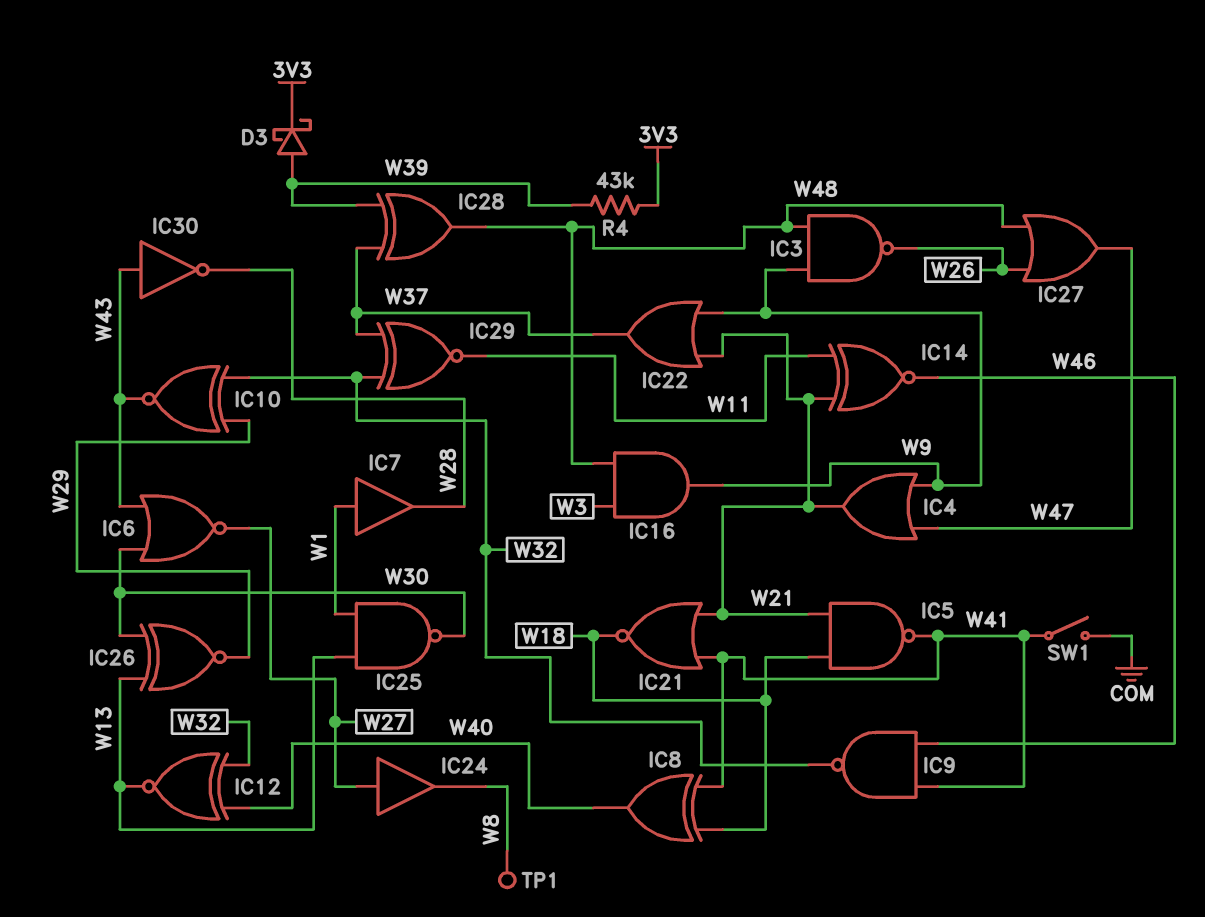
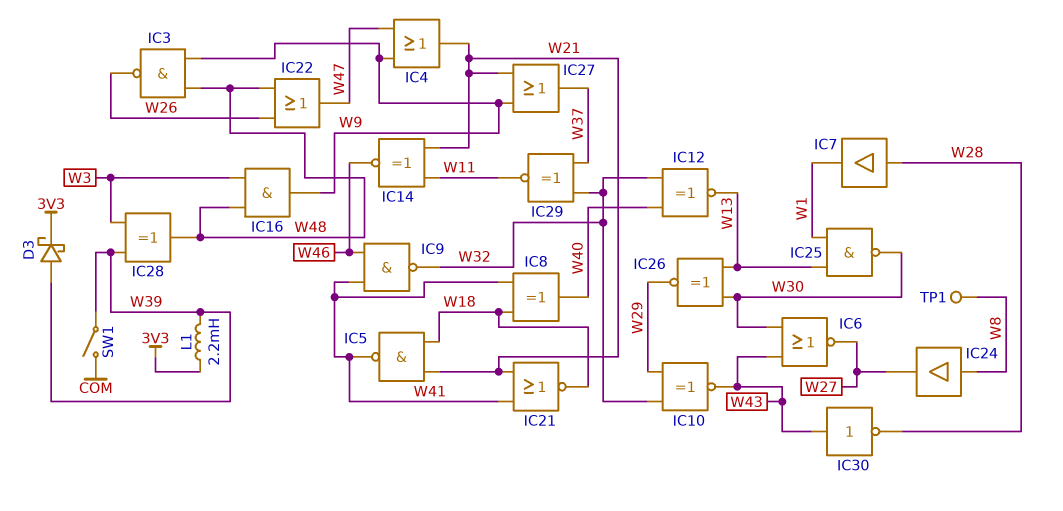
IC7: buffer (in W1, out W28) -> buffer (in W28, out W1)
IC22: OR (in W9, in W21, out W37) -> OR (in W26, in W48, out W47)
IC24: buffer (in W27, out W8) -> buffer (in W8, out W27)
IC27: OR (in W26, in W48, out W47) -> OR (in W9, in W21, out W37)
IC28: XOR (in W37, in W39, out W48) -> XOR (in W3, in W39, out W48)
L1: none -> 2.2mH (3V3, W39)
R4: 43k (3V3, W39) -> none
SW1: switch (COM, W41) -> switch (COM, W39)

